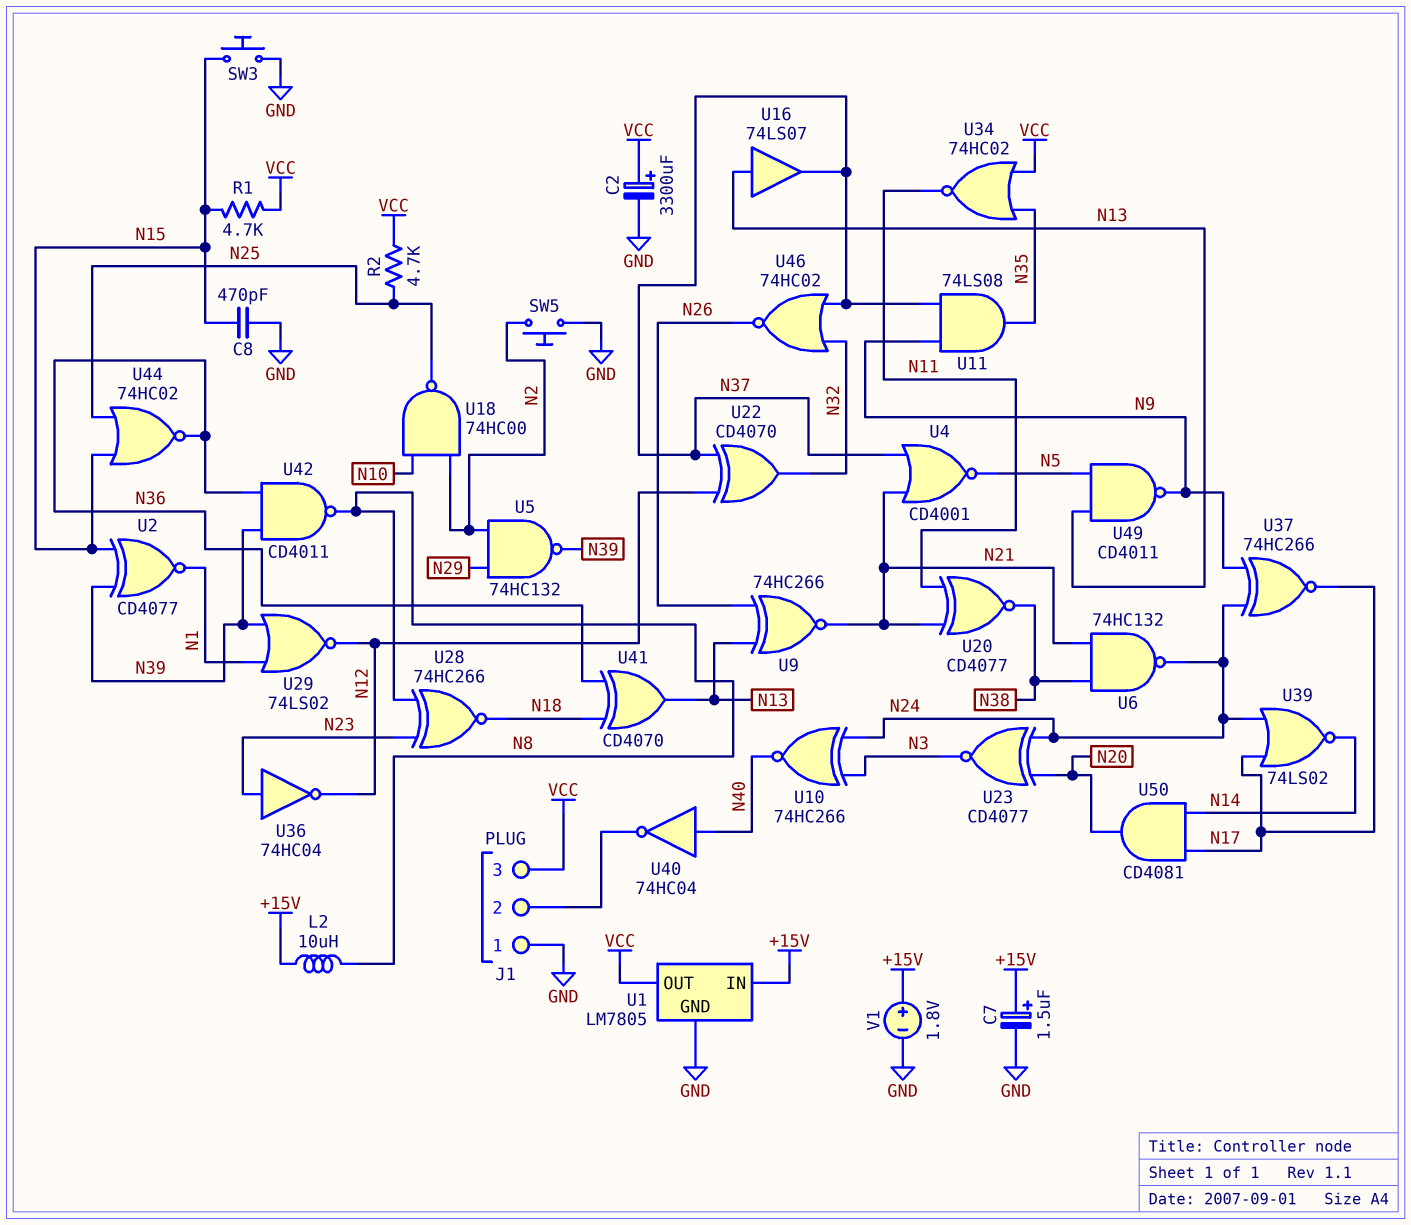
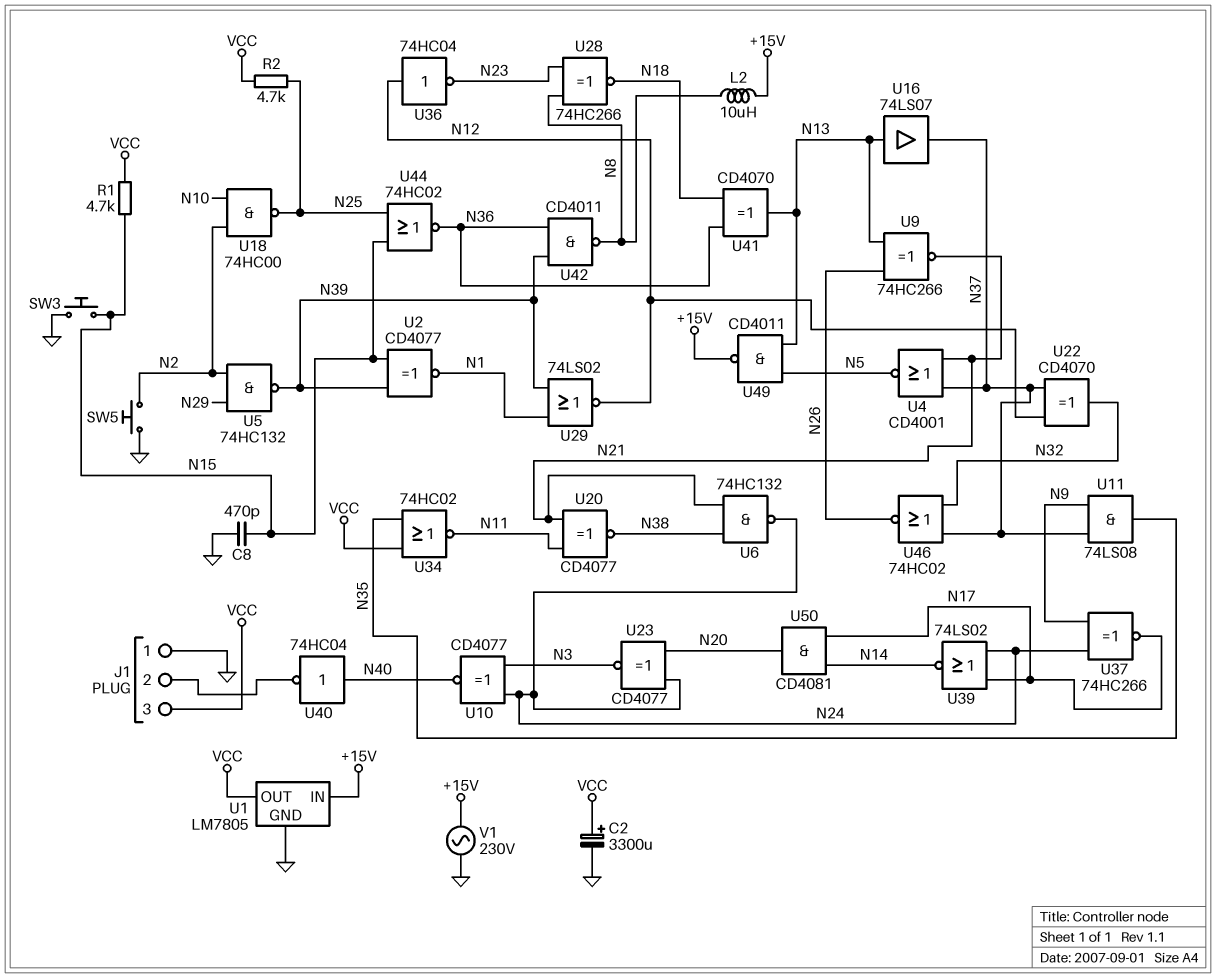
C7: 1.5uF (plus +15V, minus GND) -> none
U10: XNOR 74HC266 (in N3, in N24, out N40) -> XNOR CD4077 (in N3, in N24, out N40)
U36: NOT 74HC04 (in N23, out N12) -> NOT 74HC04 (in N12, out N23)
U49: NAND CD4011 (in N5, in N13, out N9) -> NAND CD4011 (in N5, in N13, out +15V)
V1: 1.8V (plus +15V, minus GND) -> AC 230V (+15V, GND)

